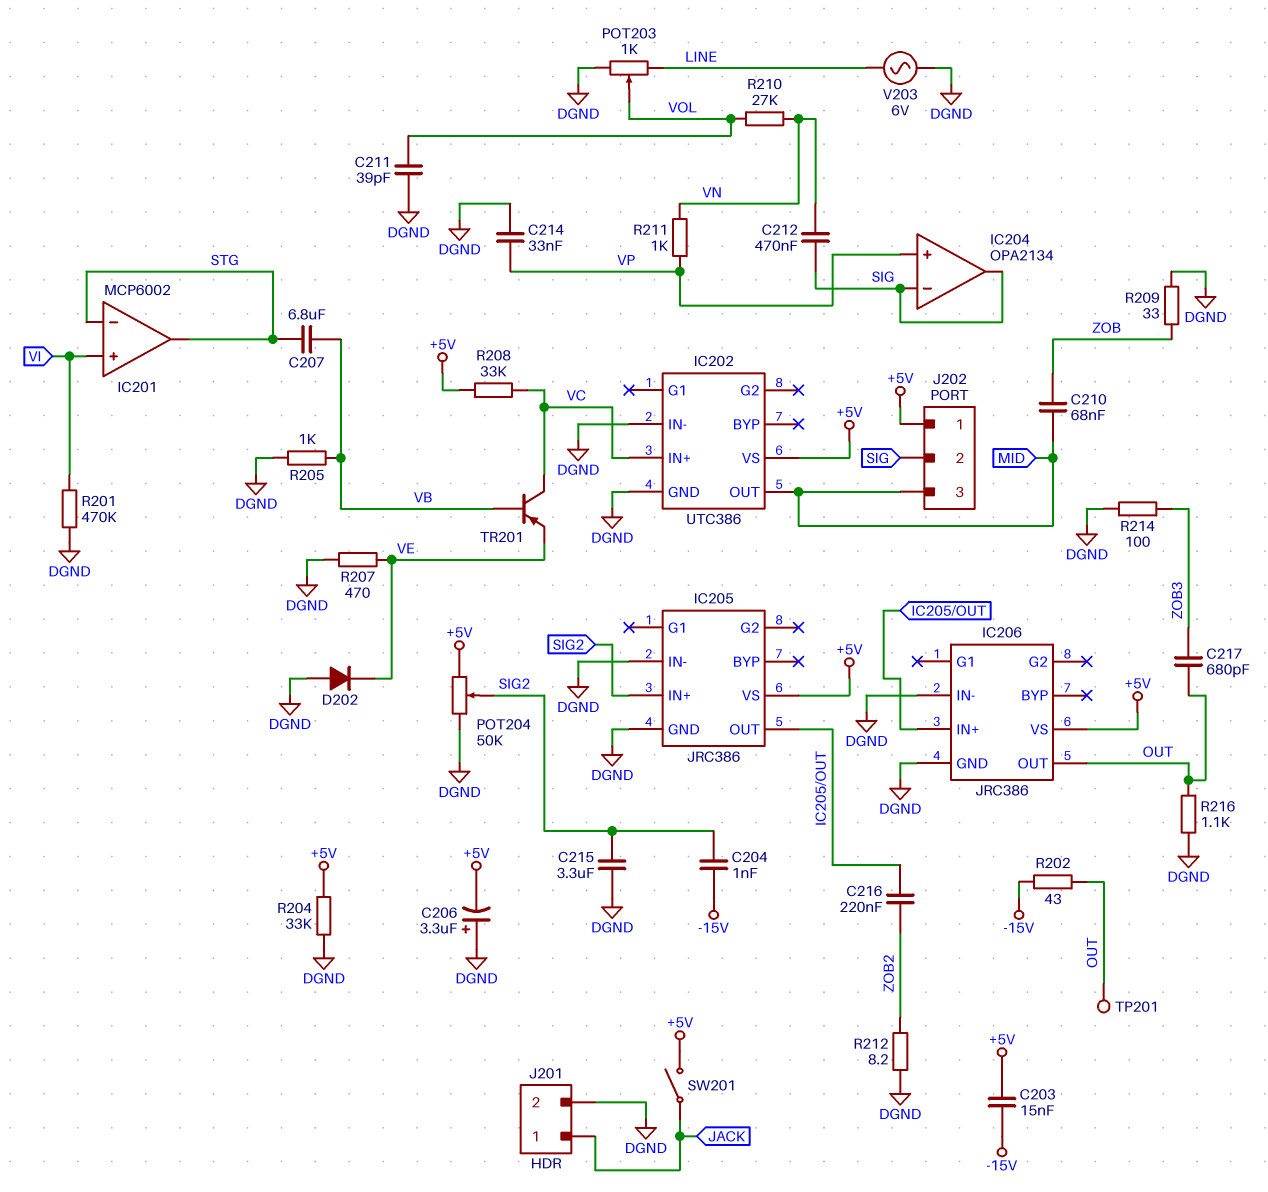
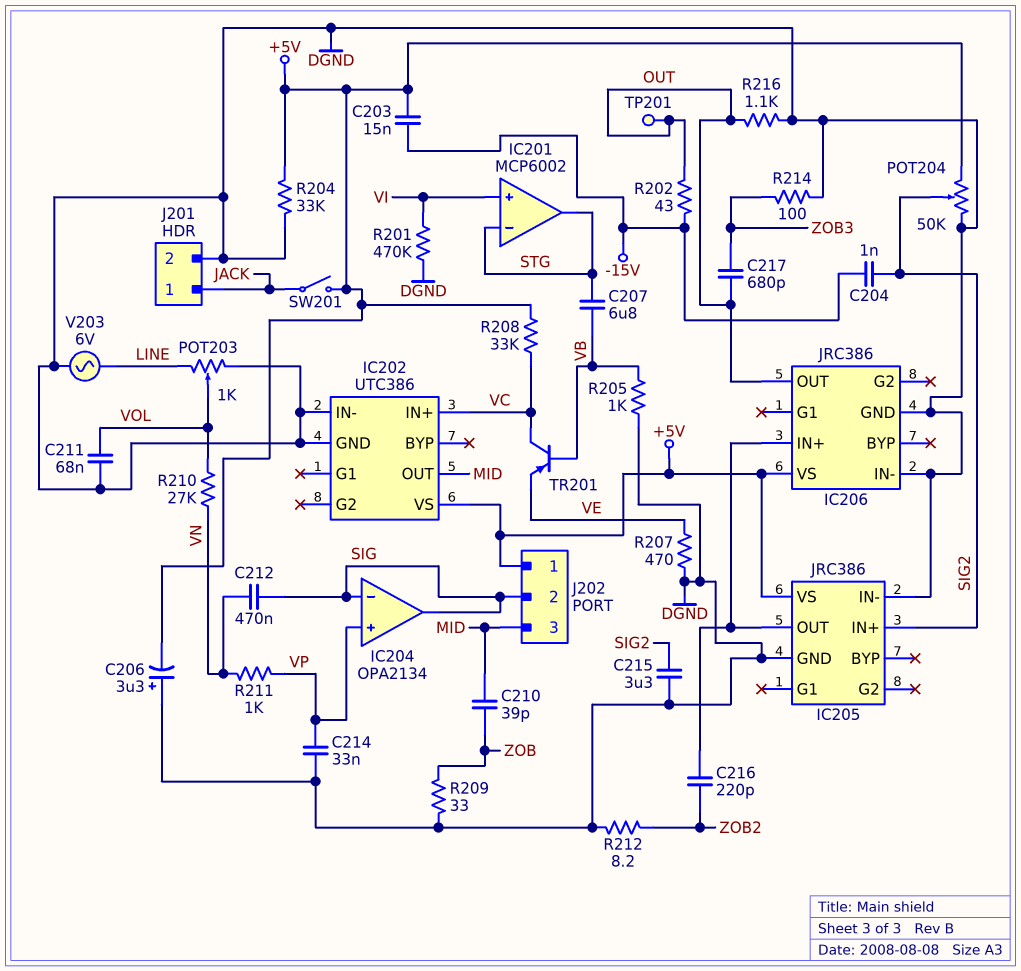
C210: 68nF (MID, ZOB) -> 39pF (MID, ZOB)
C211: 39pF (DGND, VOL) -> 68nF (DGND, VOL)
C216: 220nF (IC205/OUT, ZOB2) -> 220pF (IC205/OUT, ZOB2)
D202: diode (A DGND, K VE) -> none

